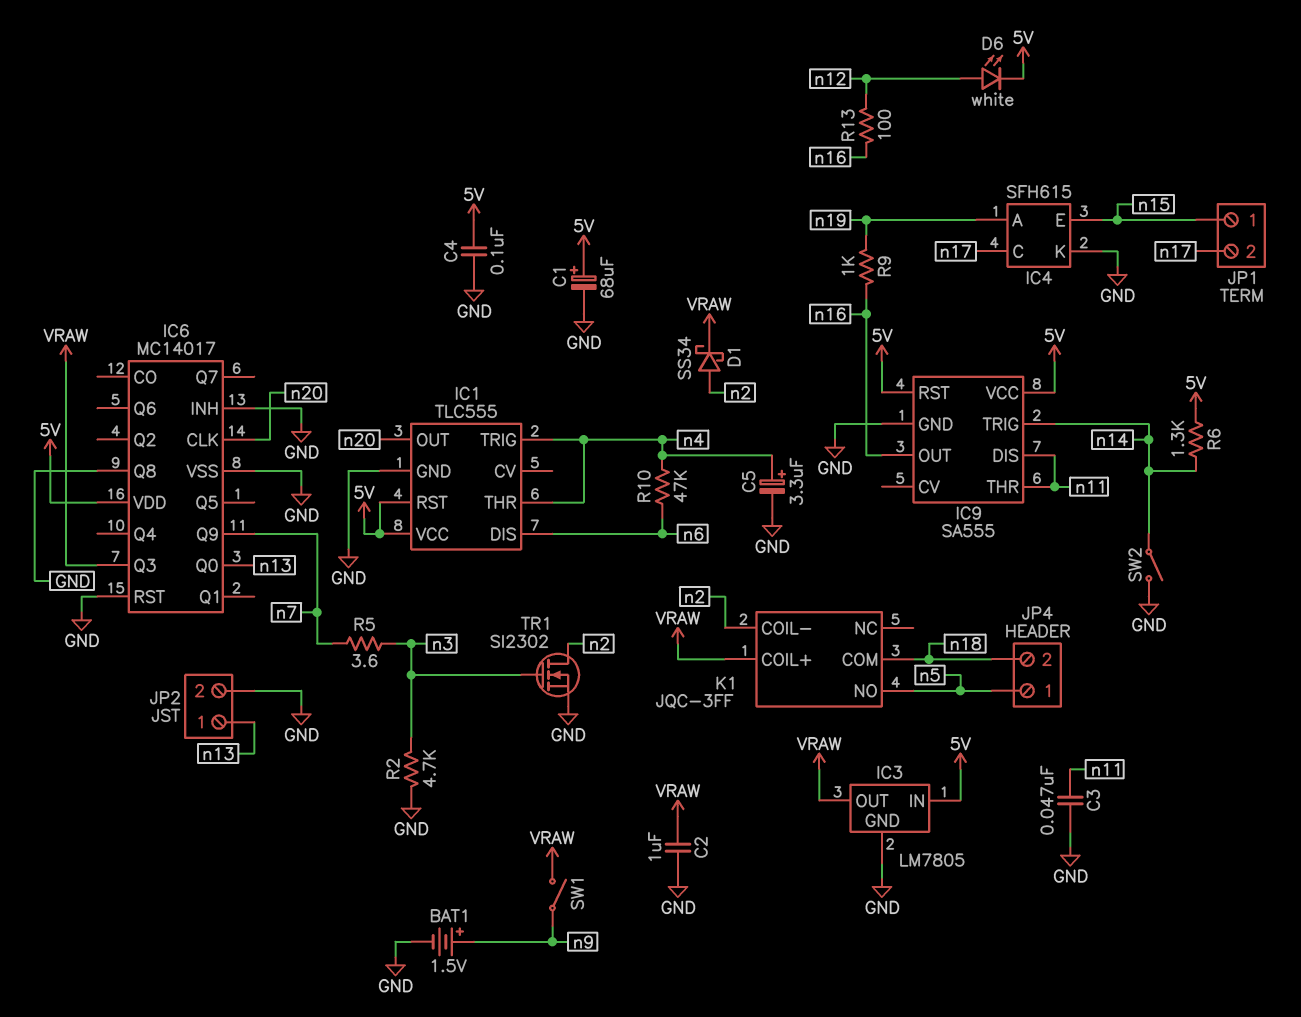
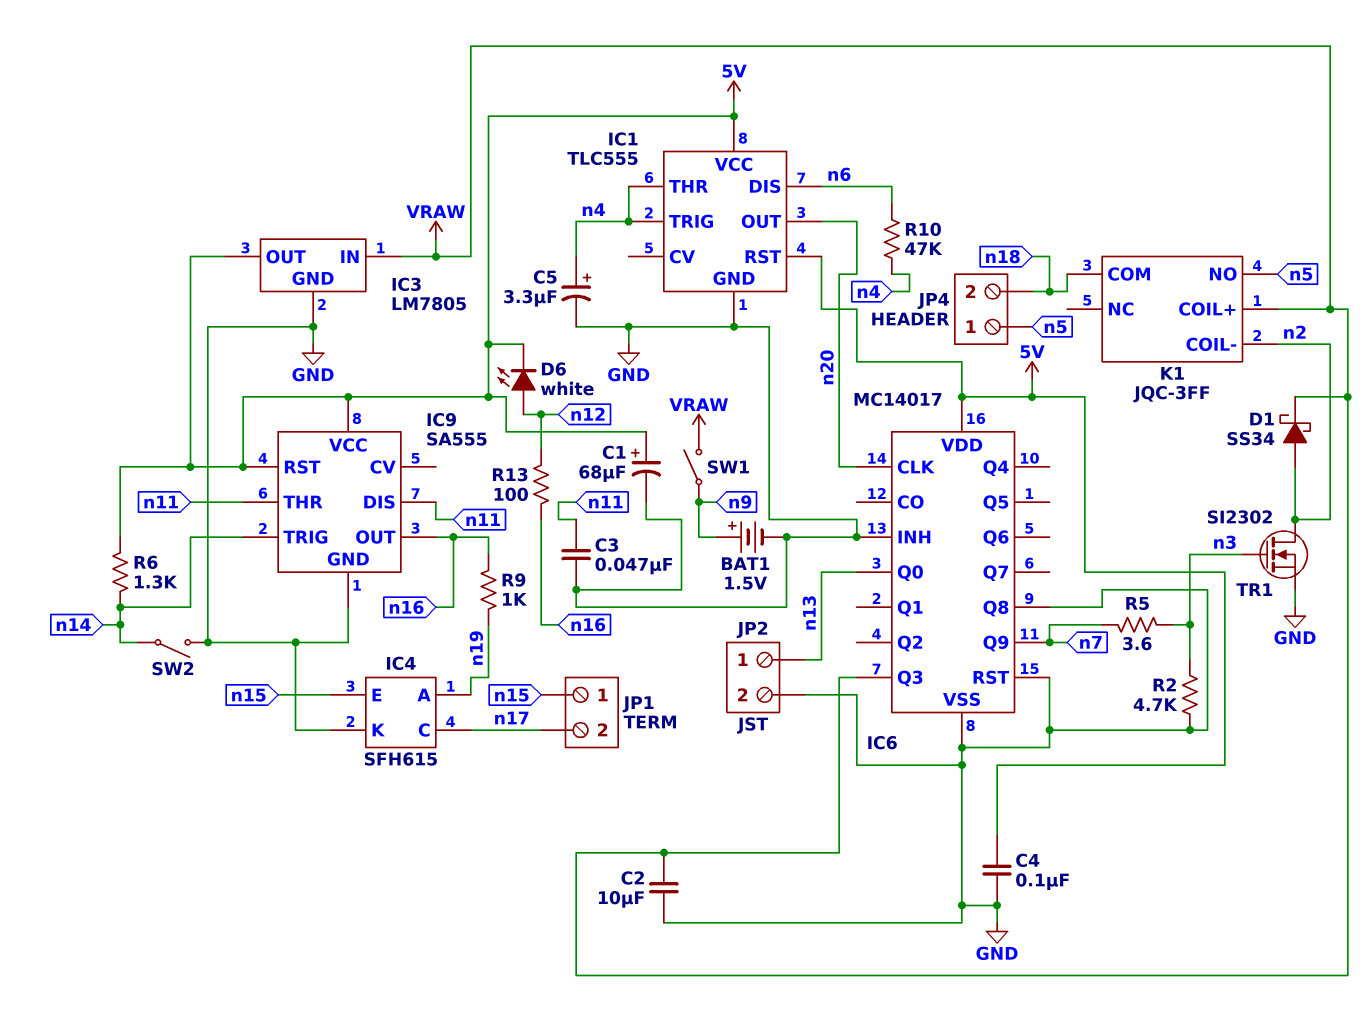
C2: 1uF (GND, VRAW) -> 10uF (GND, VRAW)
IC3 pin IN: 5V -> VRAW
IC3 pin OUT: VRAW -> 5V

